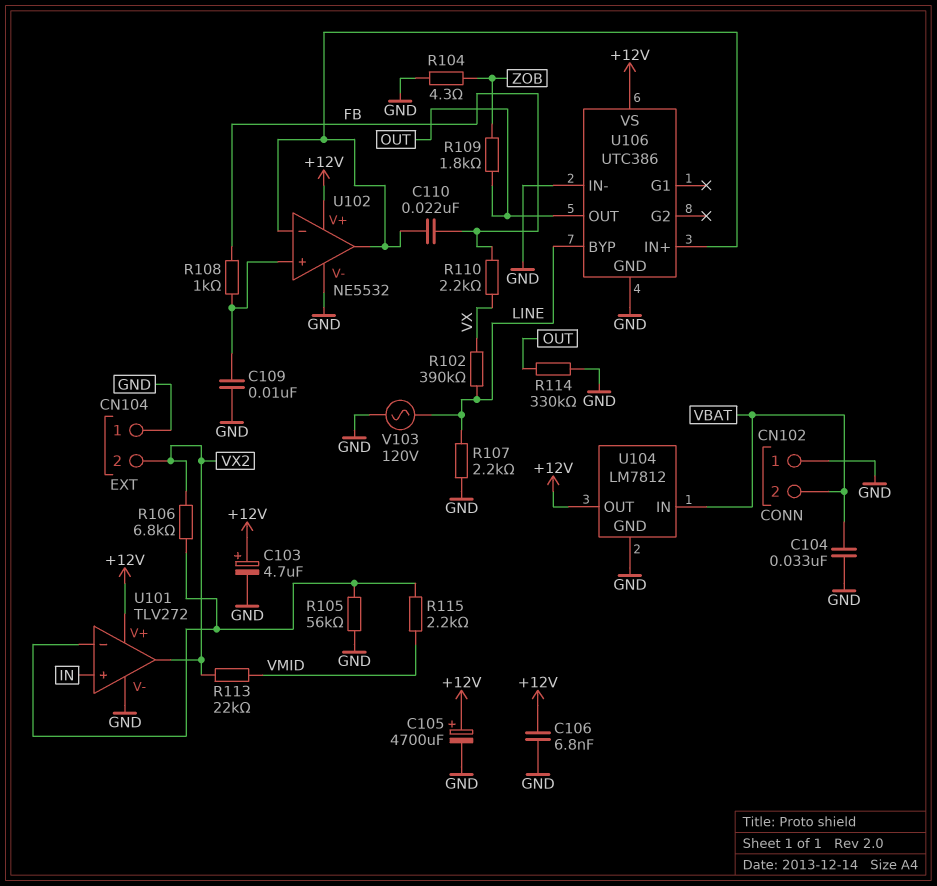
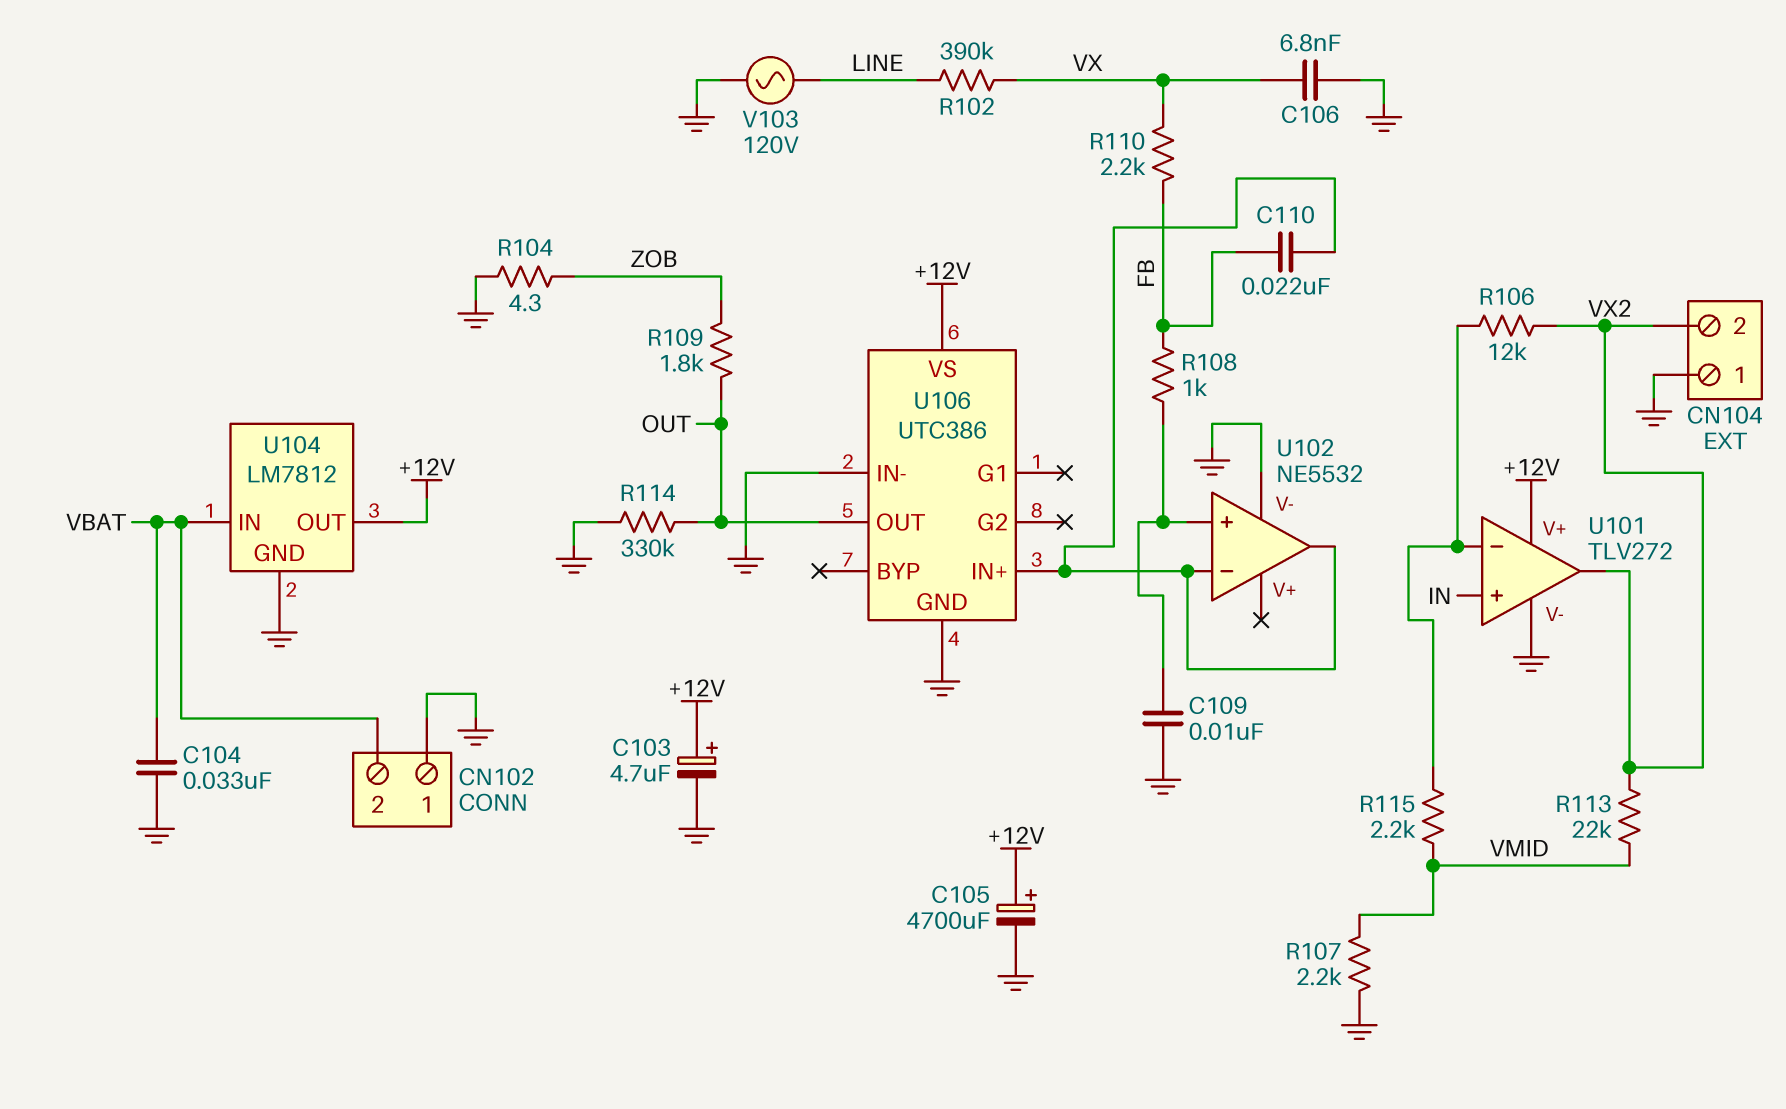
C106: 6.8nF (+12V, GND) -> 6.8nF (GND, VX)
R105: 56k (GND, U101/in-) -> none
R106: 6.8k (U101/in-, VX2) -> 12k (U101/in-, VX2)
R107: 2.2k (GND, LINE) -> 2.2k (GND, VMID)
U102 pin V+: +12V -> none
U106 pin BYP: LINE -> none

